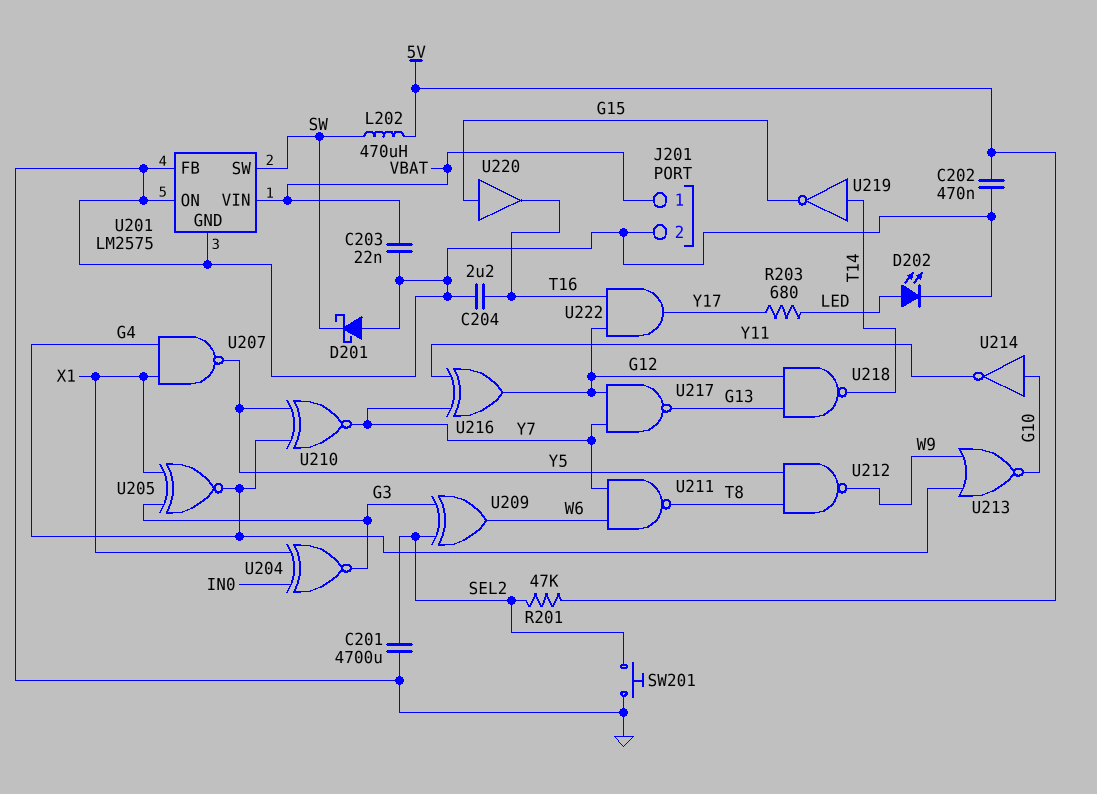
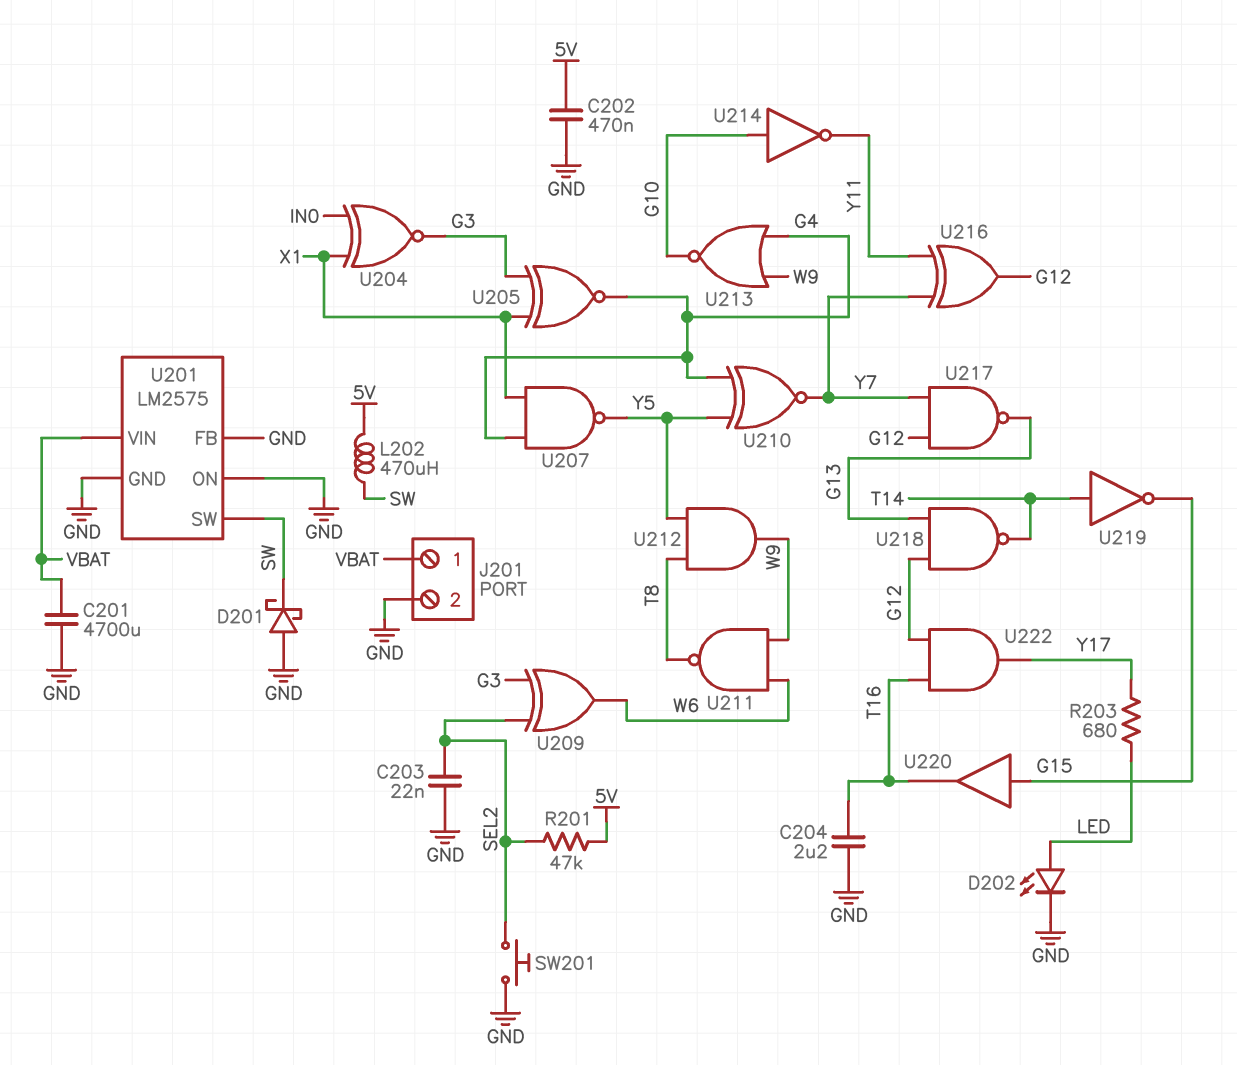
C201: 4700uF (GND, SEL2) -> 4700uF (GND, VBAT)
C203: 22nF (GND, VBAT) -> 22nF (GND, SEL2)
U211: NAND (in W6, in Y7, out T8) -> NAND (in W6, in W9, out T8)
U212: NAND (in T8, in Y5, out W9) -> AND (in T8, in Y5, out W9)

